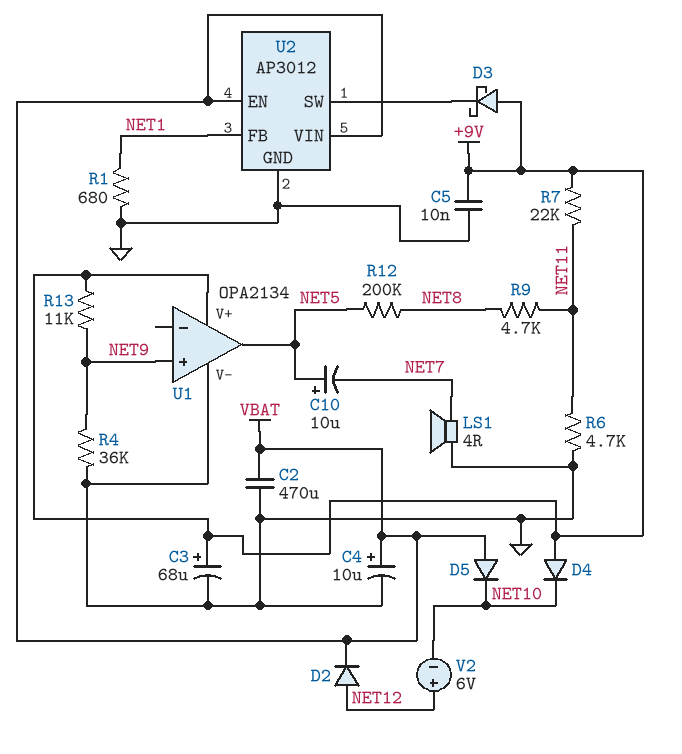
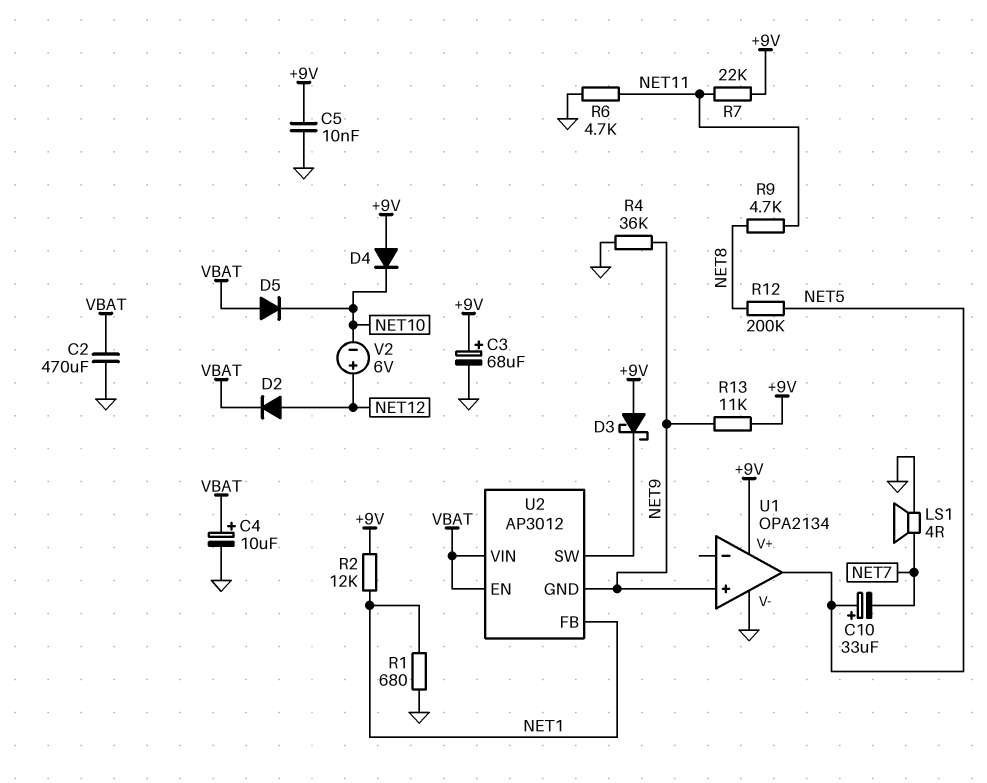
C10: 10uF (plus NET5, minus NET7) -> 33uF (plus NET5, minus NET7)
R2: none -> 12k (+9V, NET1)
U2 pin GND: GND -> NET9

